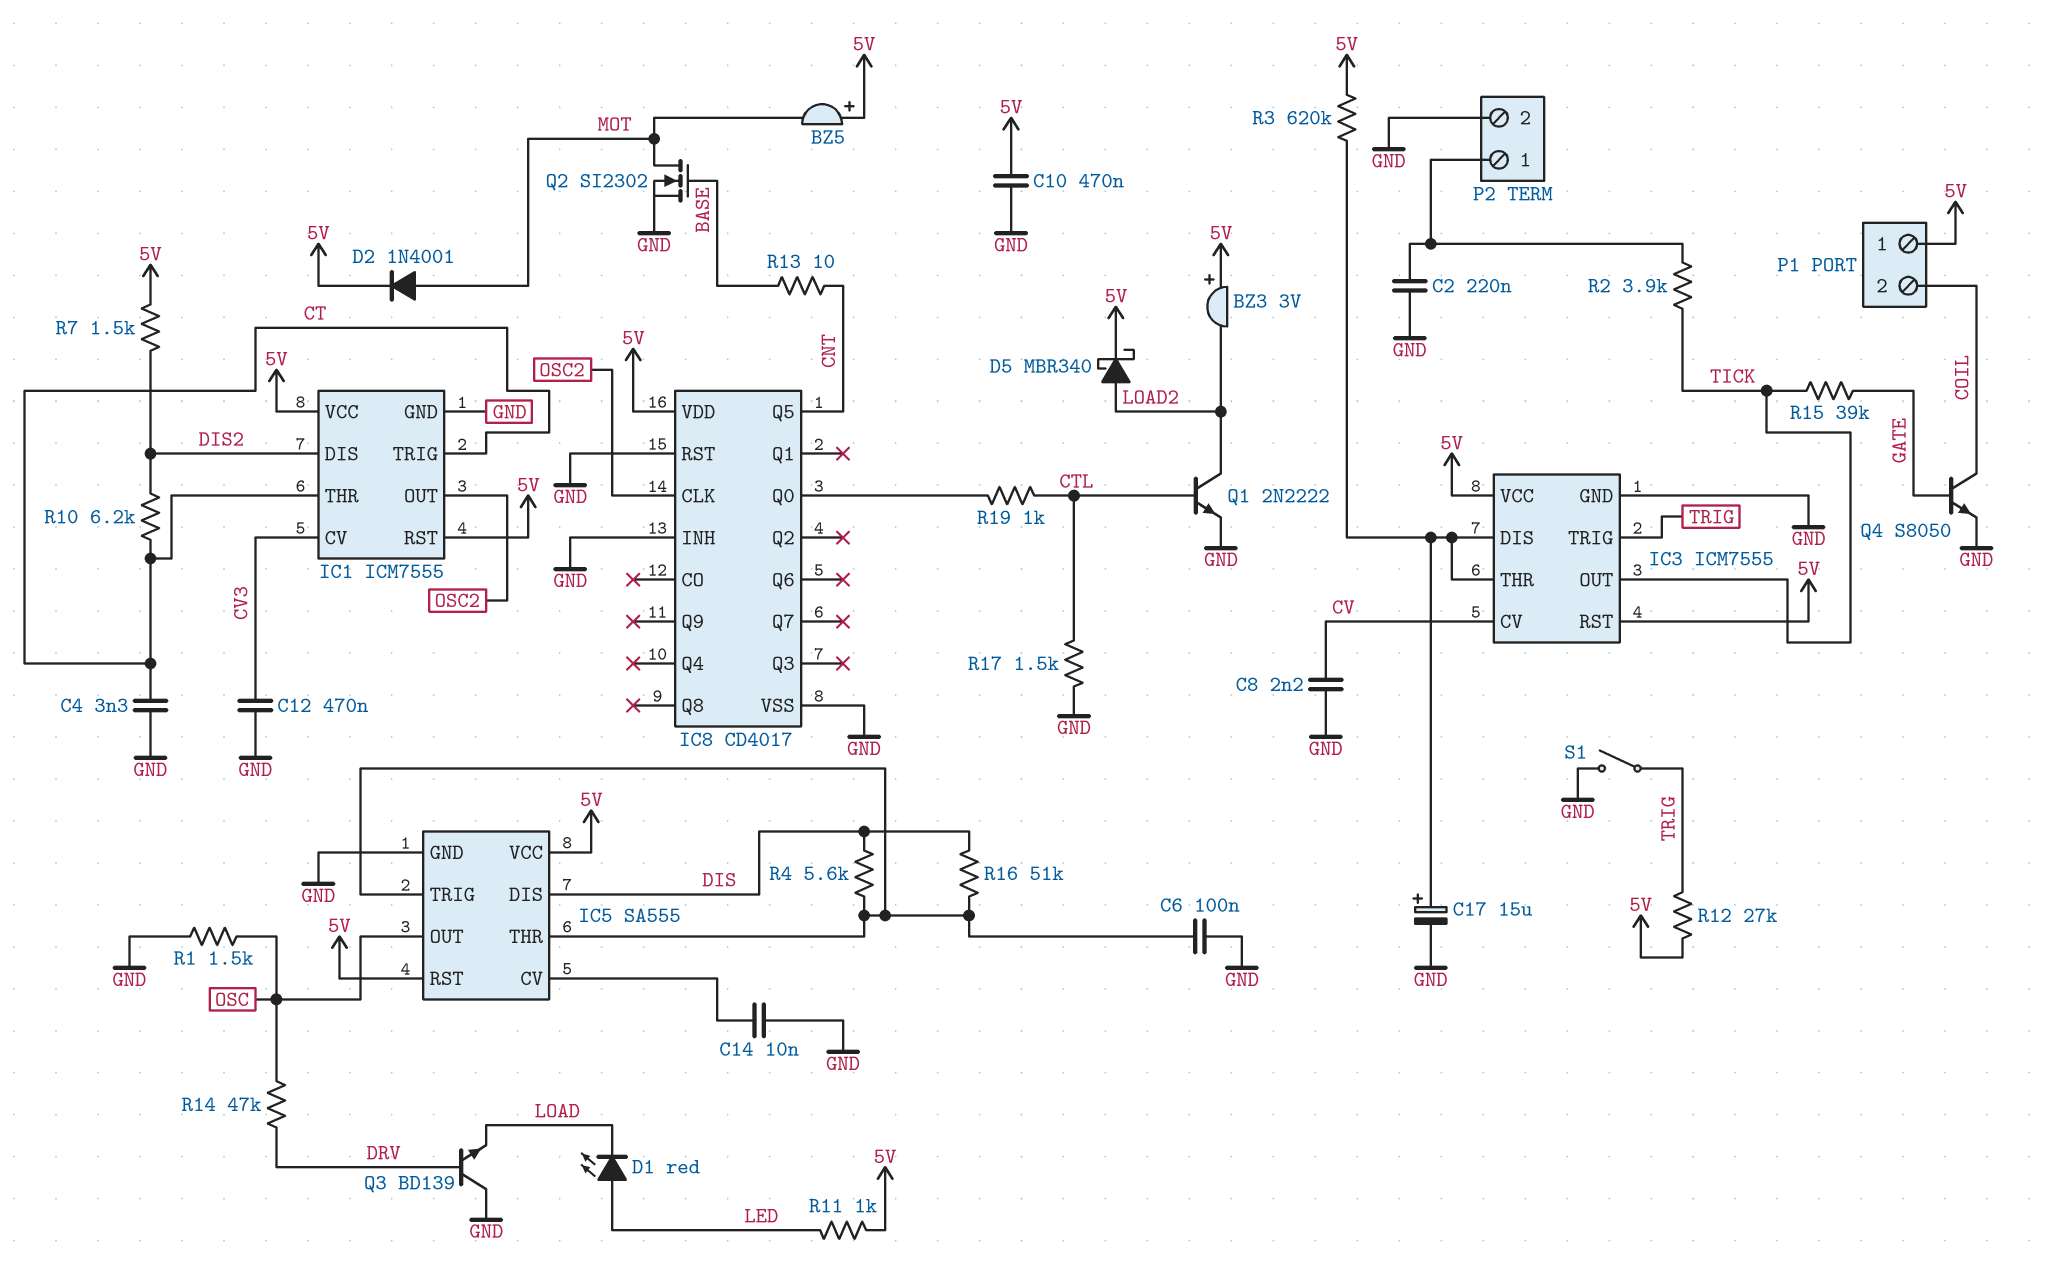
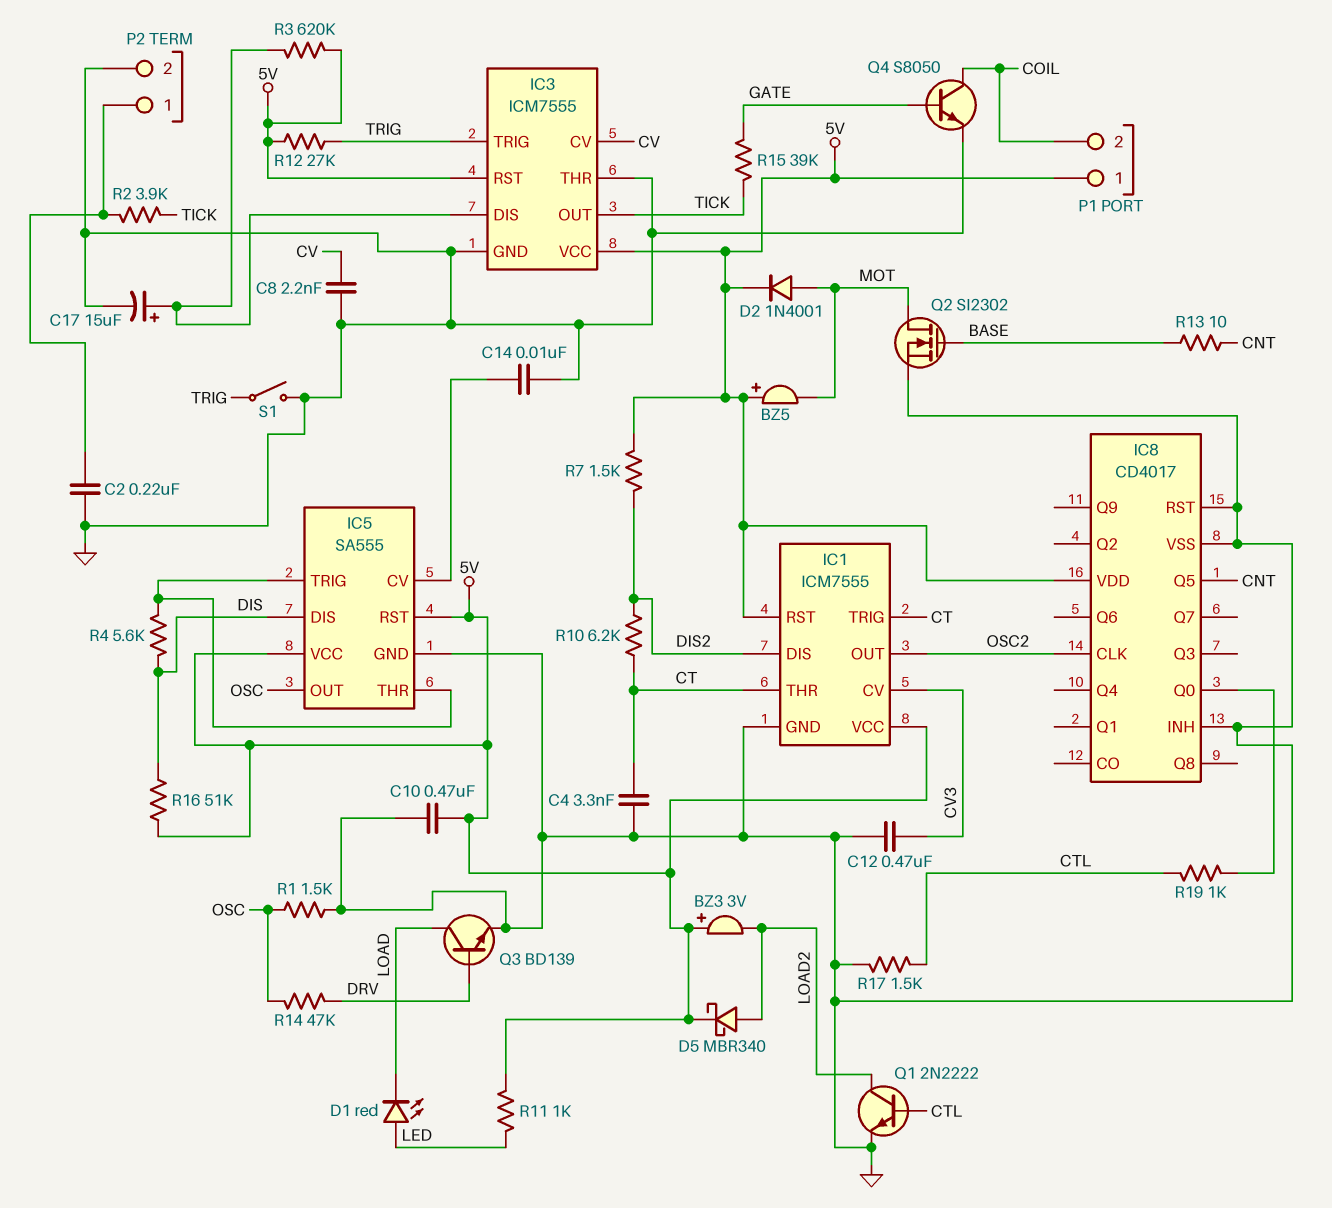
C6: 100nF (GND, IC5/THR) -> none
IC3 pin THR: IC3/DIS -> GND
Q3: NPN BD139 (B DRV, C GND, E LOAD) -> NPN BD139 (B DRV, C LOAD, E GND)
R16: 51k (DIS, IC5/THR) -> 51k (5V, DIS)

